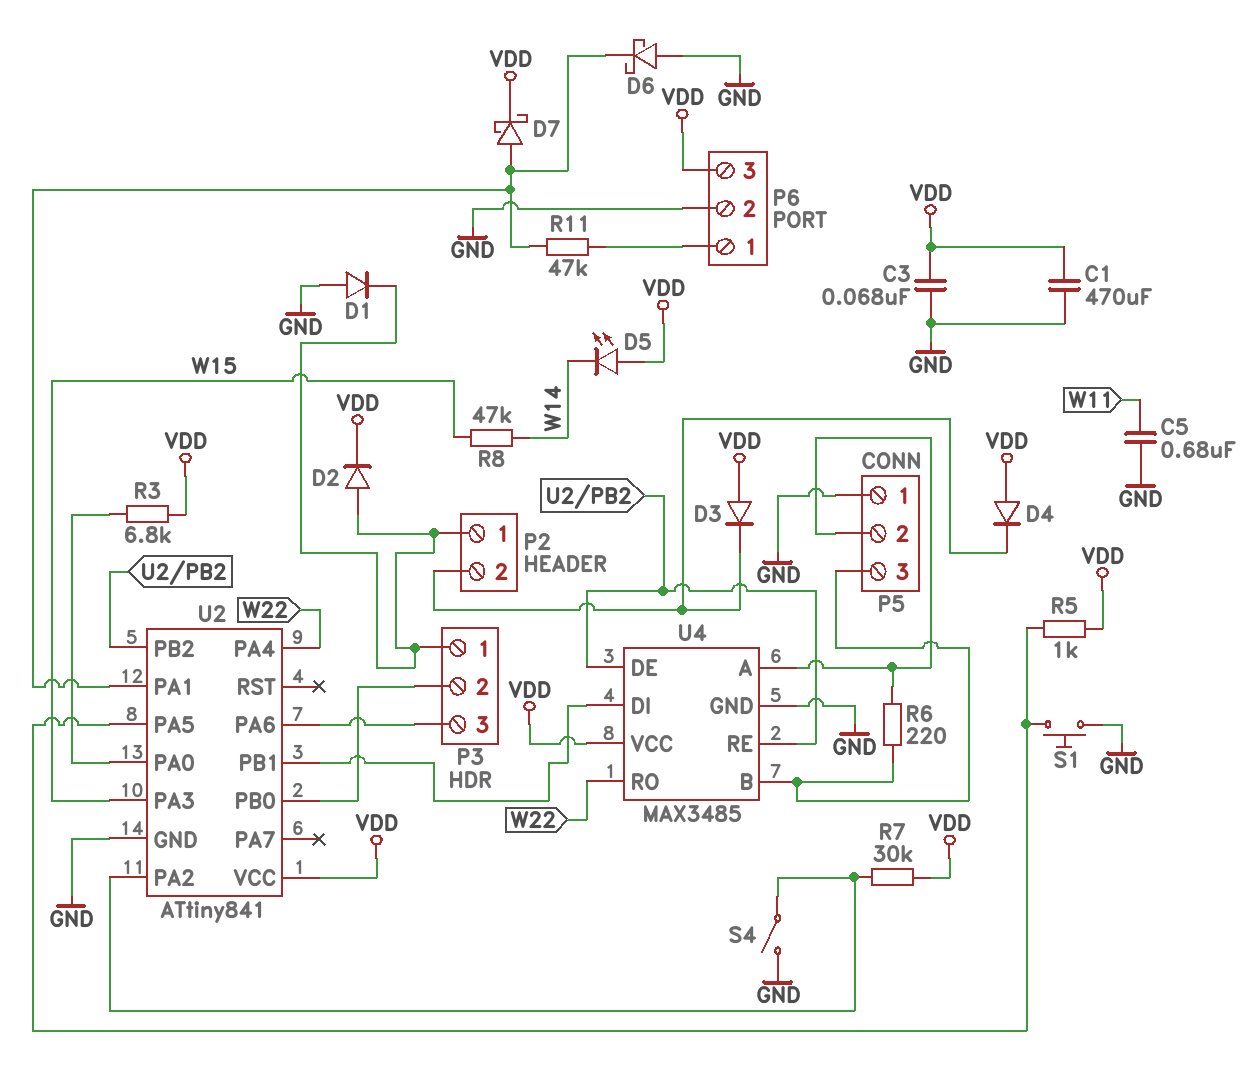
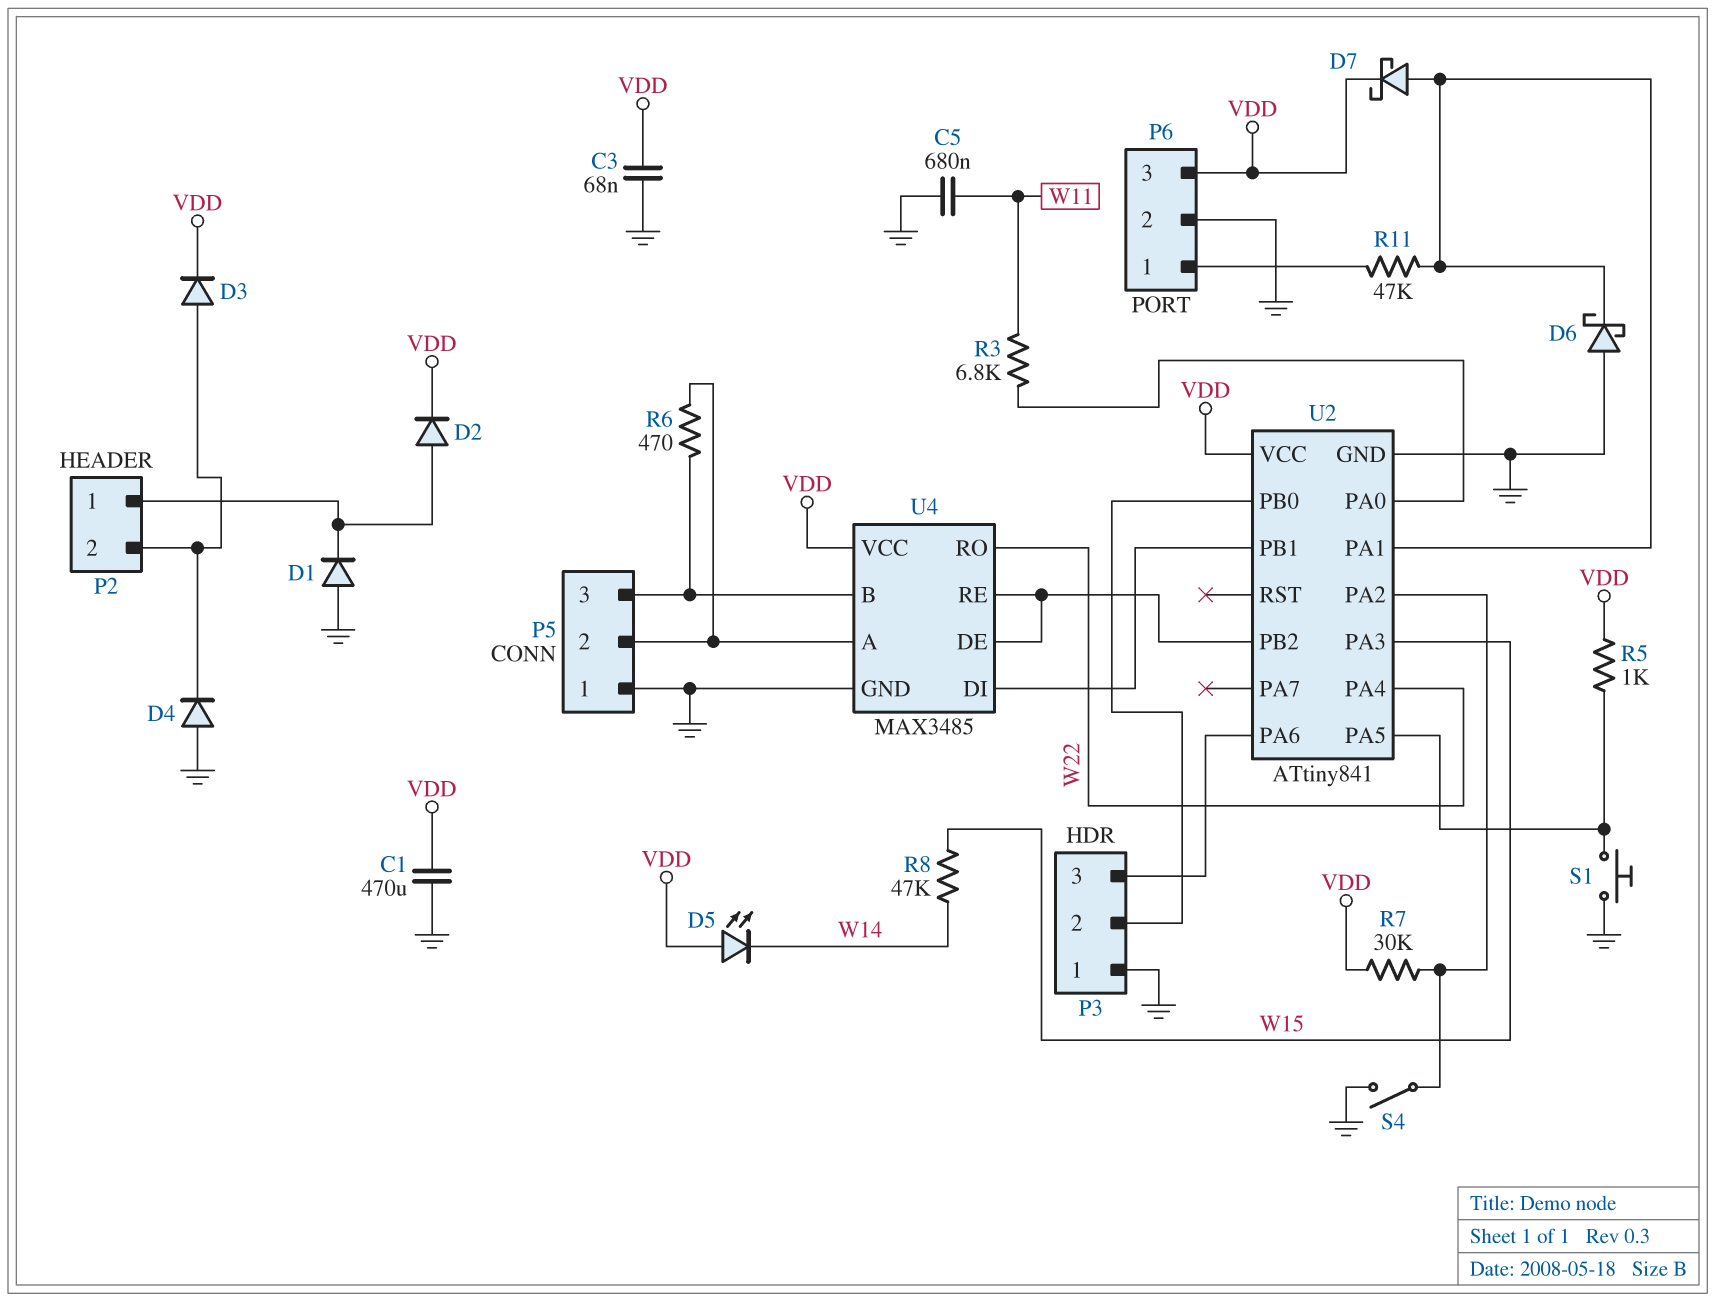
D3: diode (A VDD, K P2/2) -> diode (A P2/2, K VDD)
D4: diode (A VDD, K P2/2) -> diode (A GND, K P2/2)
P3 pin 1: P2/1 -> GND
R3: 6.8k (U2/PA0, VDD) -> 6.8k (U2/PA0, W11)
R6: 220 (P5/2, P5/3) -> 470 (P5/2, P5/3)

